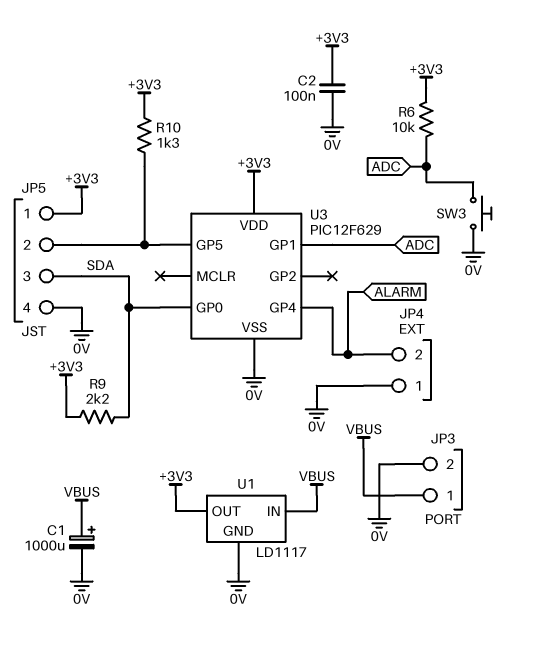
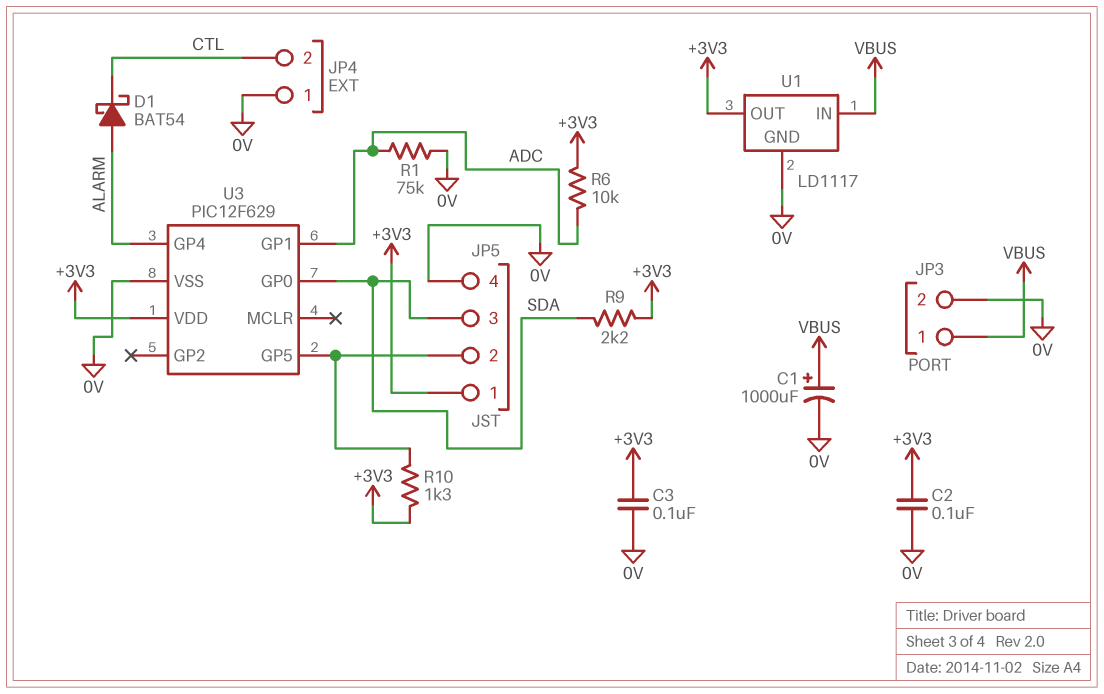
C3: none -> 100nF (+3V3, 0V)
D1: none -> schottky BAT54 (A ALARM, K CTL)
JP4 pin 2: ALARM -> CTL
R1: none -> 75k (0V, ADC)
SW3: button (0V, ADC) -> none

